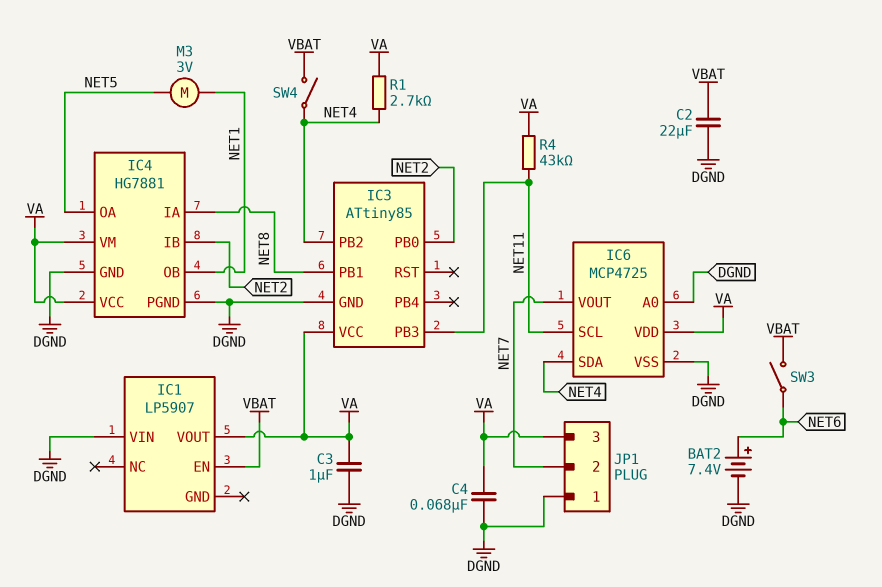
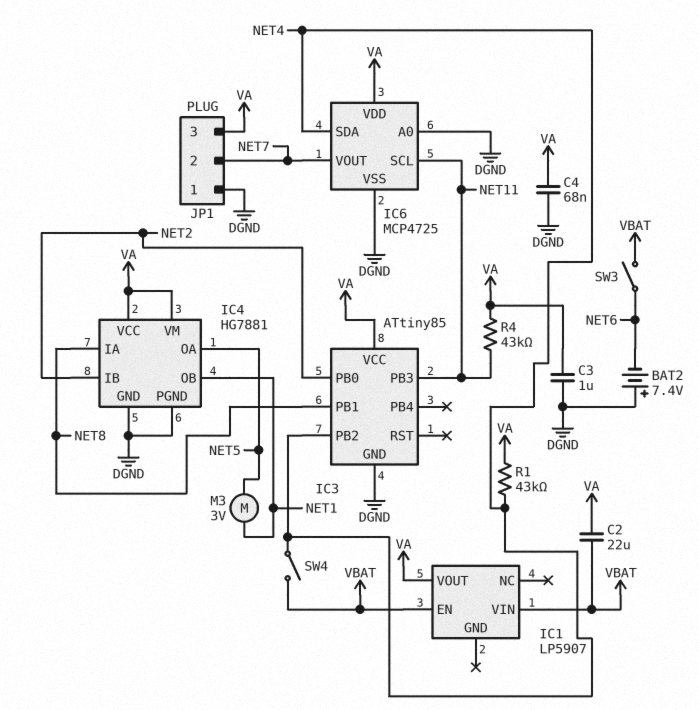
BAT2: 7.4V (plus NET6, minus DGND) -> 7.4V (plus DGND, minus NET6)
C2: 22uF (DGND, VBAT) -> 22uF (VA, VBAT)
IC1 pin VIN: DGND -> VBAT
R1: 2.7k (NET4, VA) -> 43k (NET4, VA)

